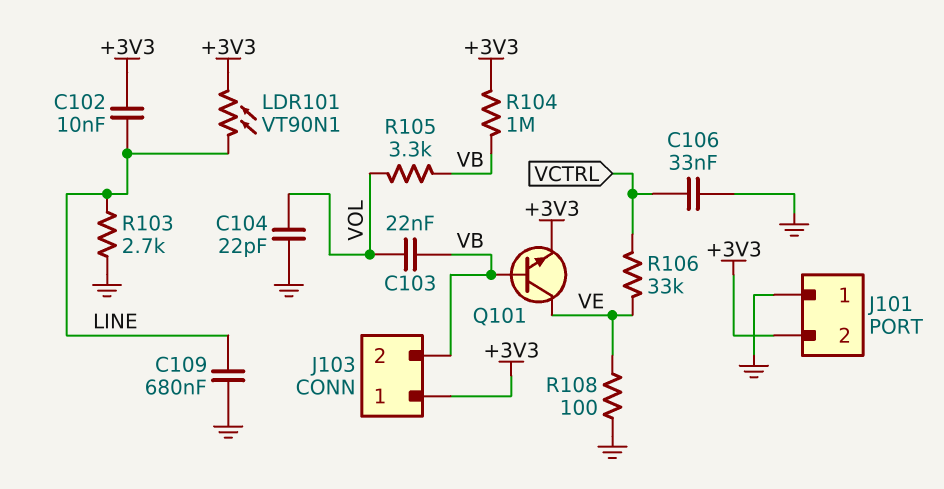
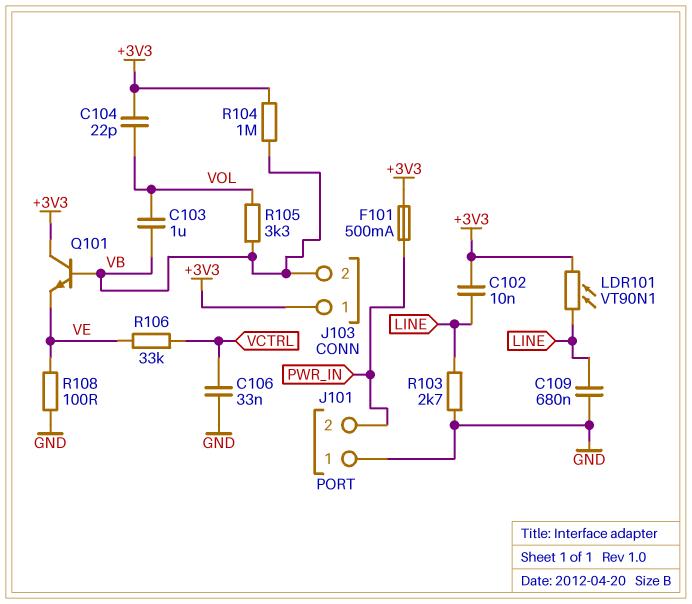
C103: 22nF (VB, VOL) -> 1uF (VB, VOL)
C104: 22pF (GND, VOL) -> 22pF (+3V3, VOL)
F101: none -> 500mA (+3V3, PWR_IN)
J101 pin 2: +3V3 -> PWR_IN
Q101: NPN (B VB, C VE, E +3V3) -> NPN (B VB, C +3V3, E VE)

